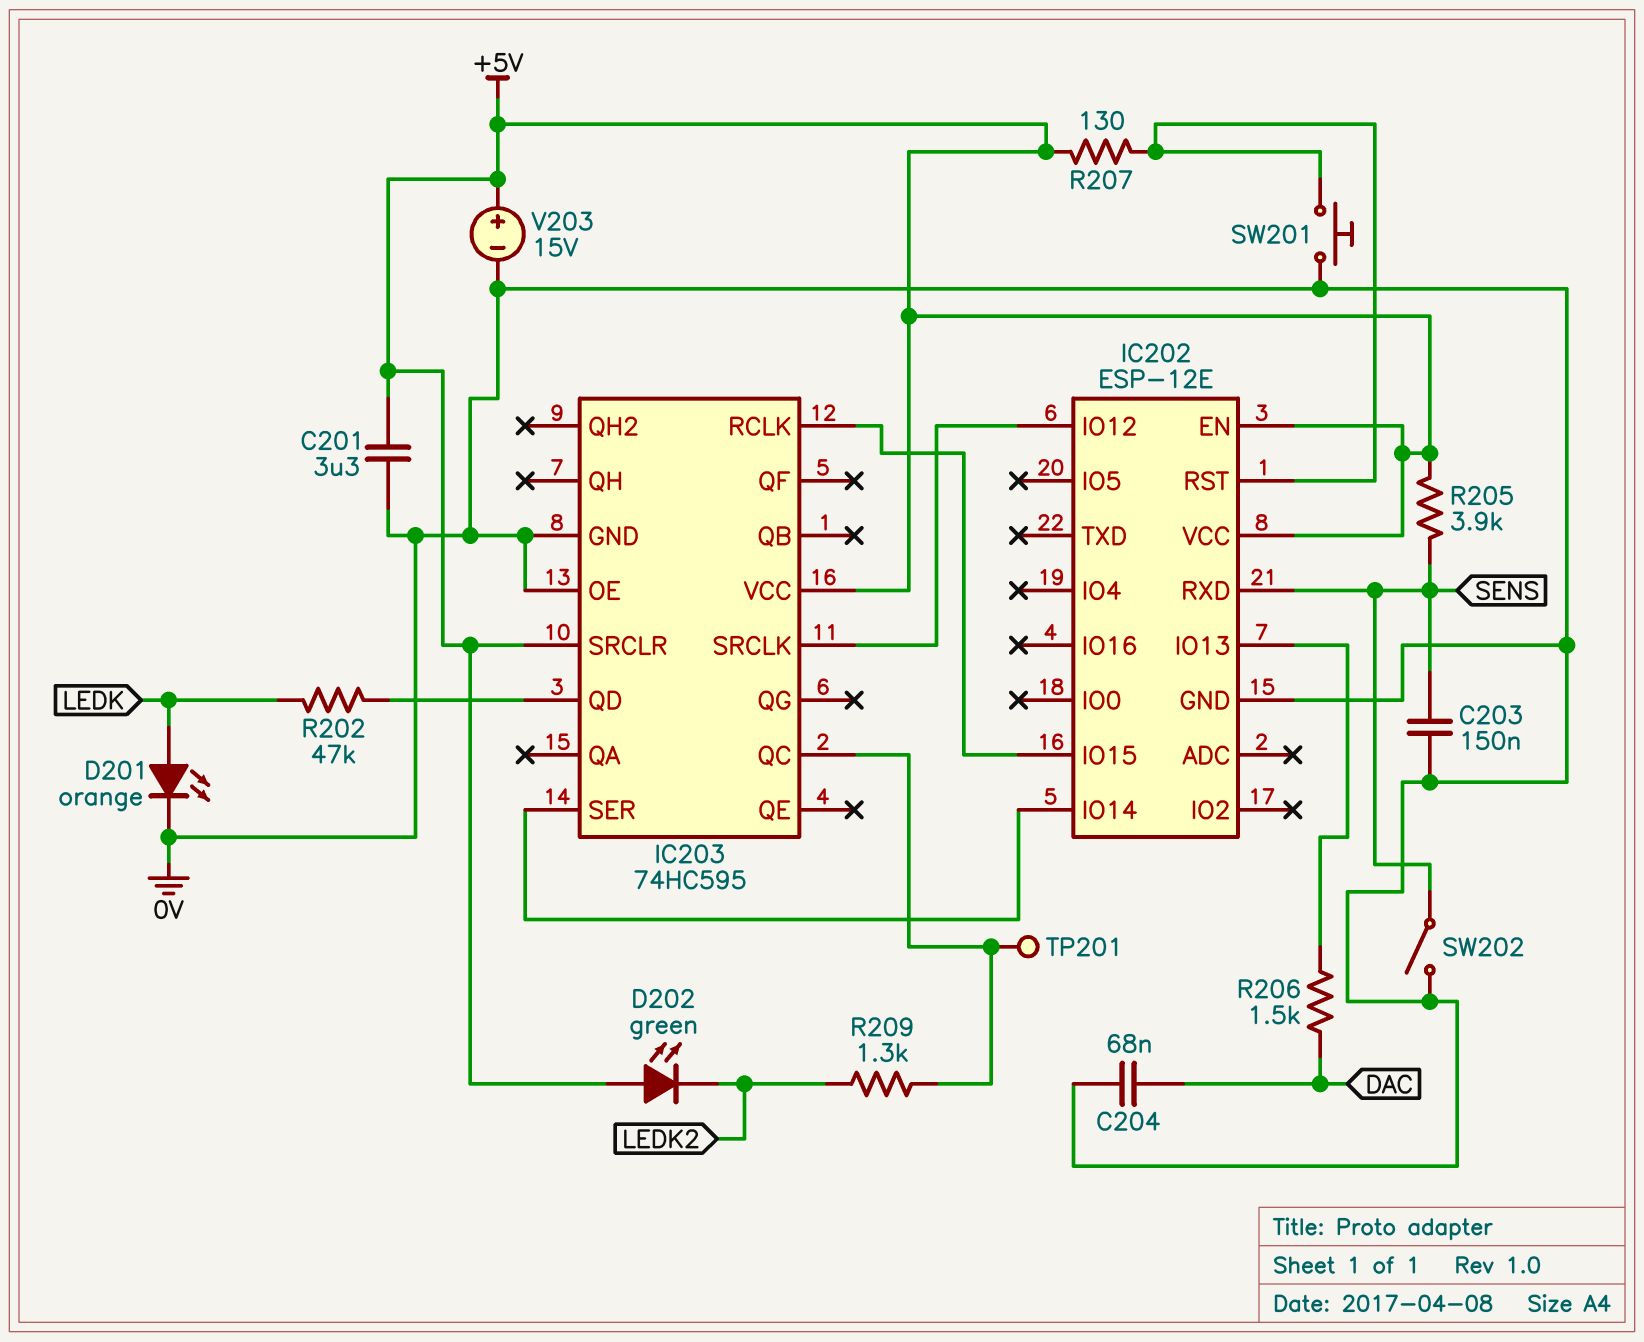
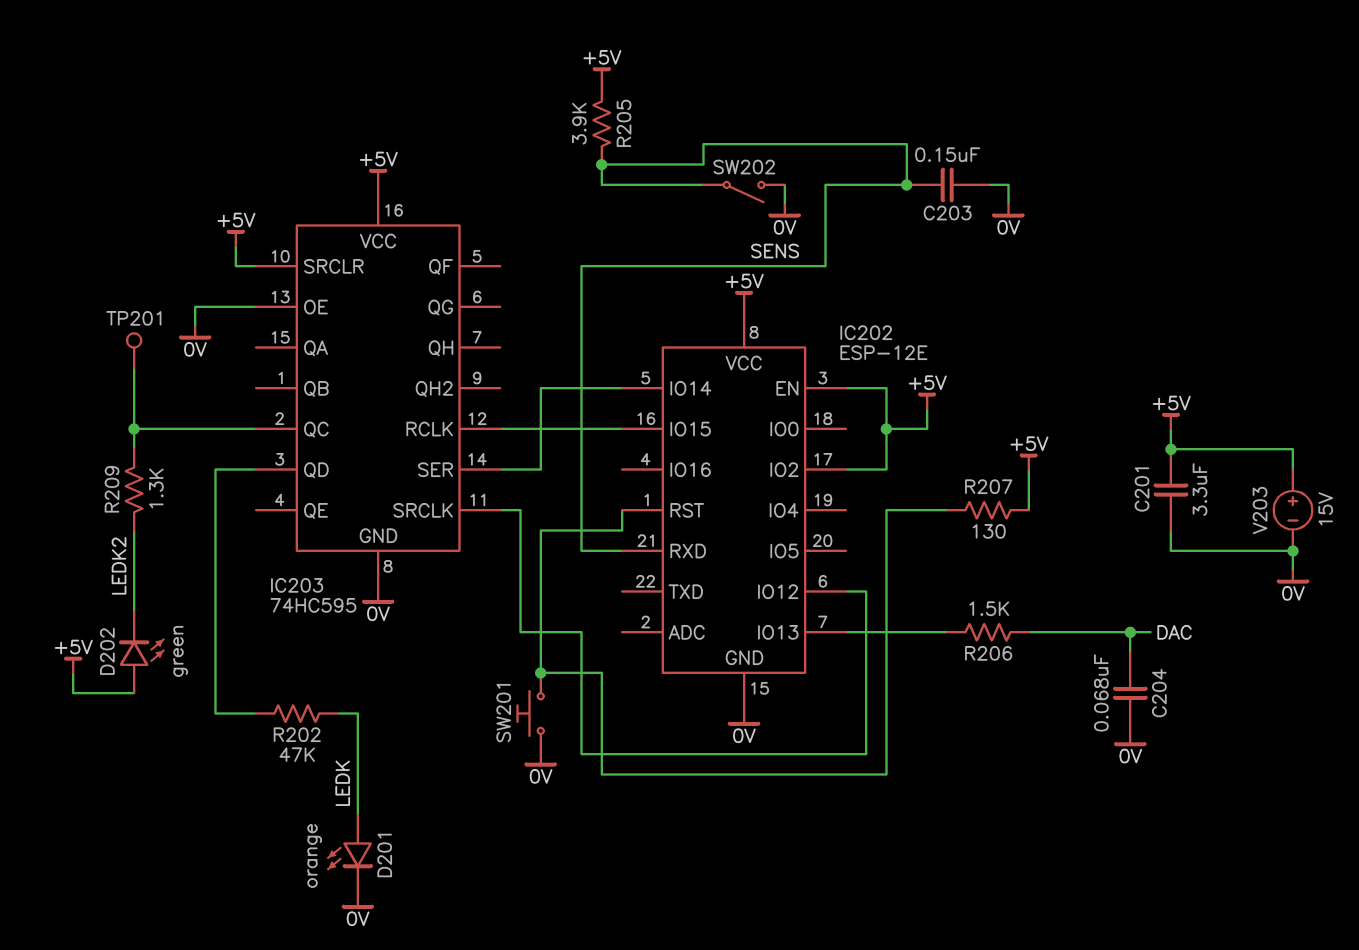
IC202 pin IO2: none -> +5V

